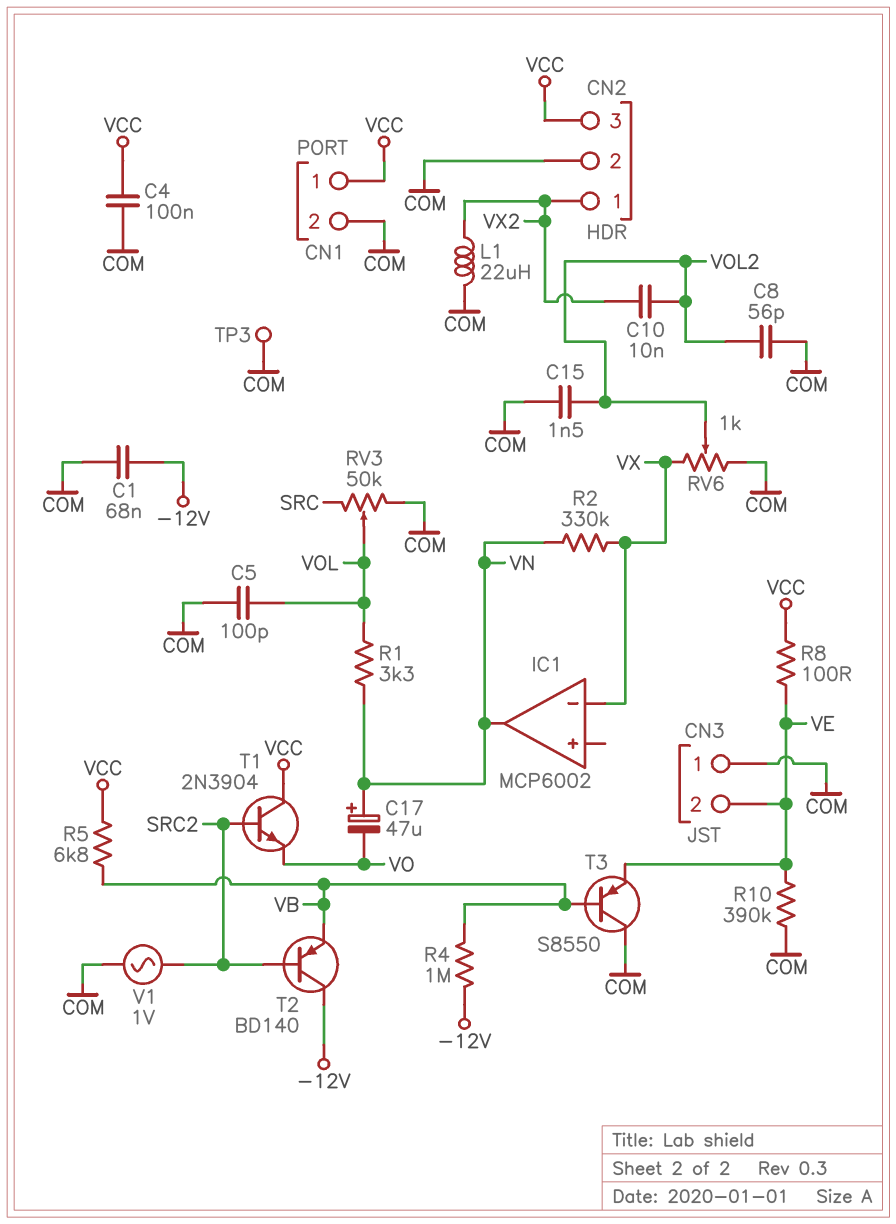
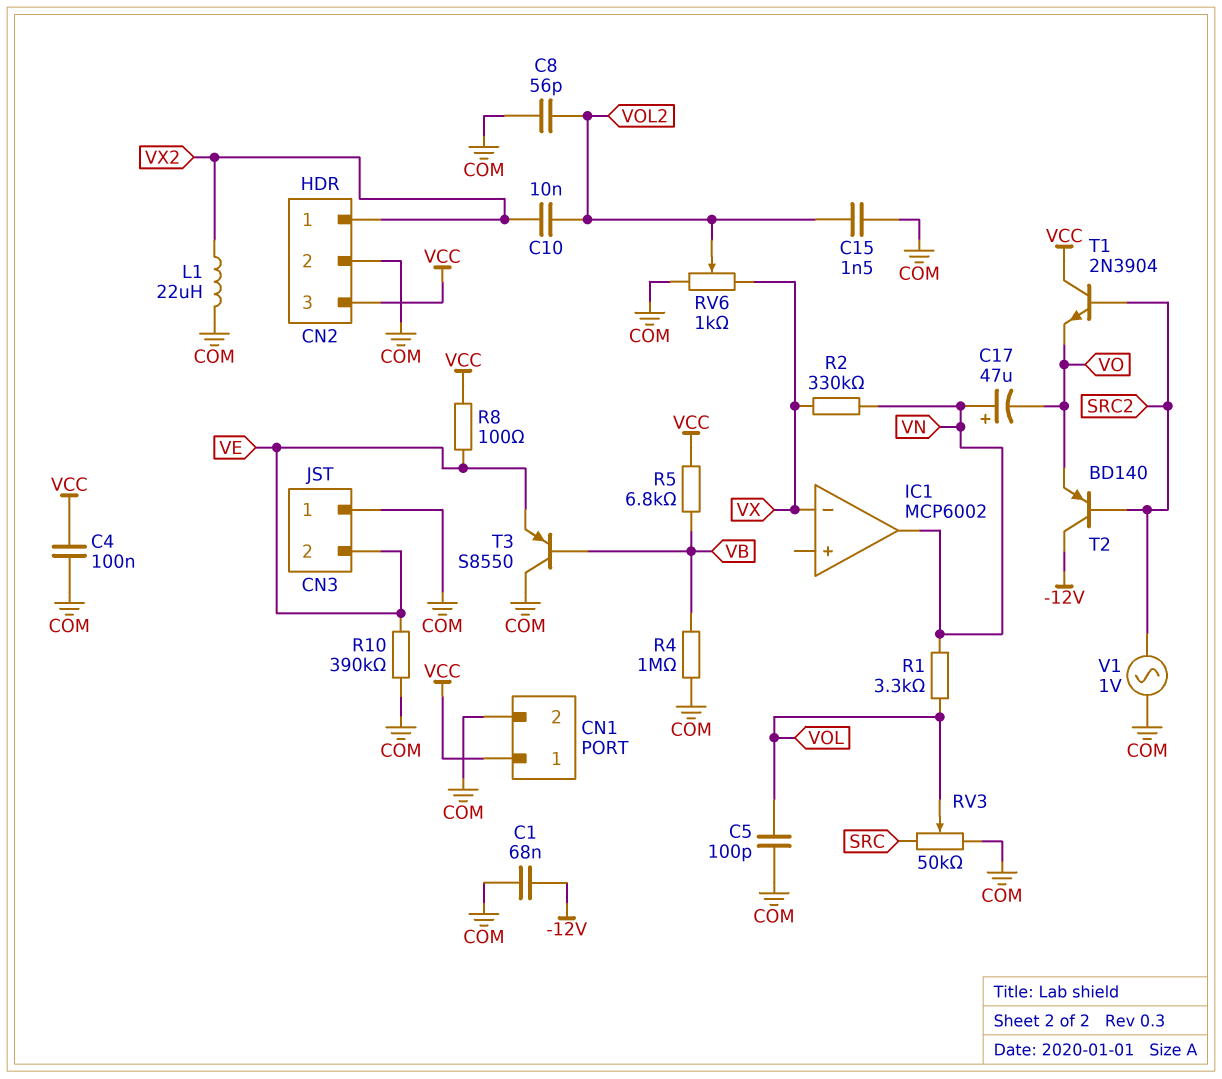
R4: 1M (-12V, VB) -> 1M (COM, VB)
T2: PNP BD140 (B SRC2, C -12V, E VB) -> PNP BD140 (B SRC2, C -12V, E VO)
TP3: test point (COM) -> none

